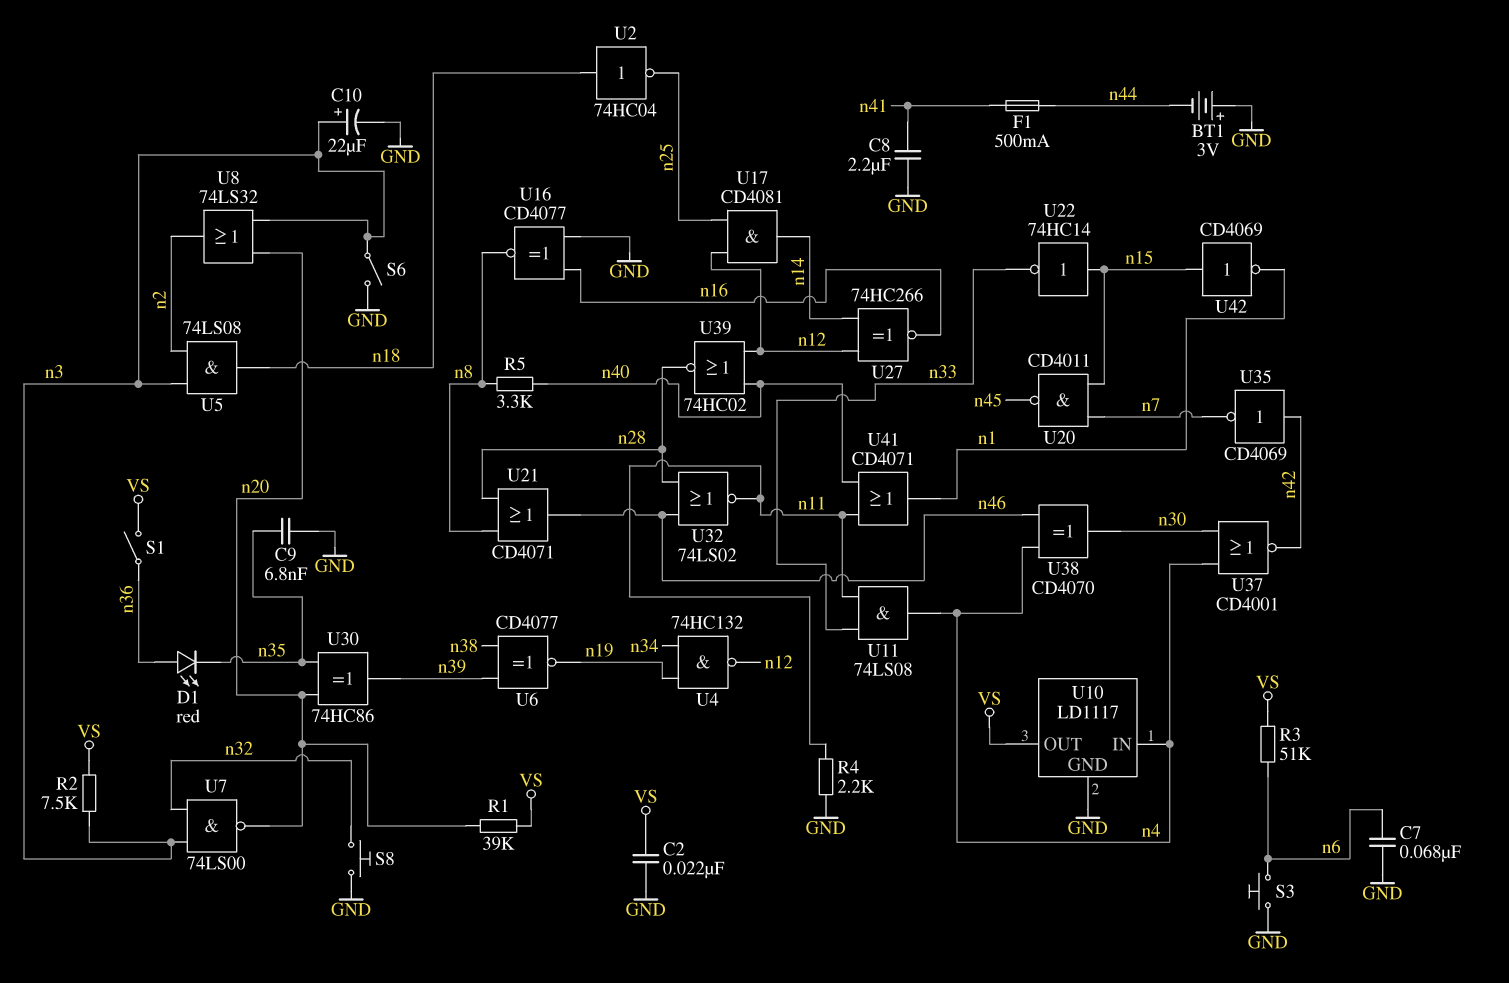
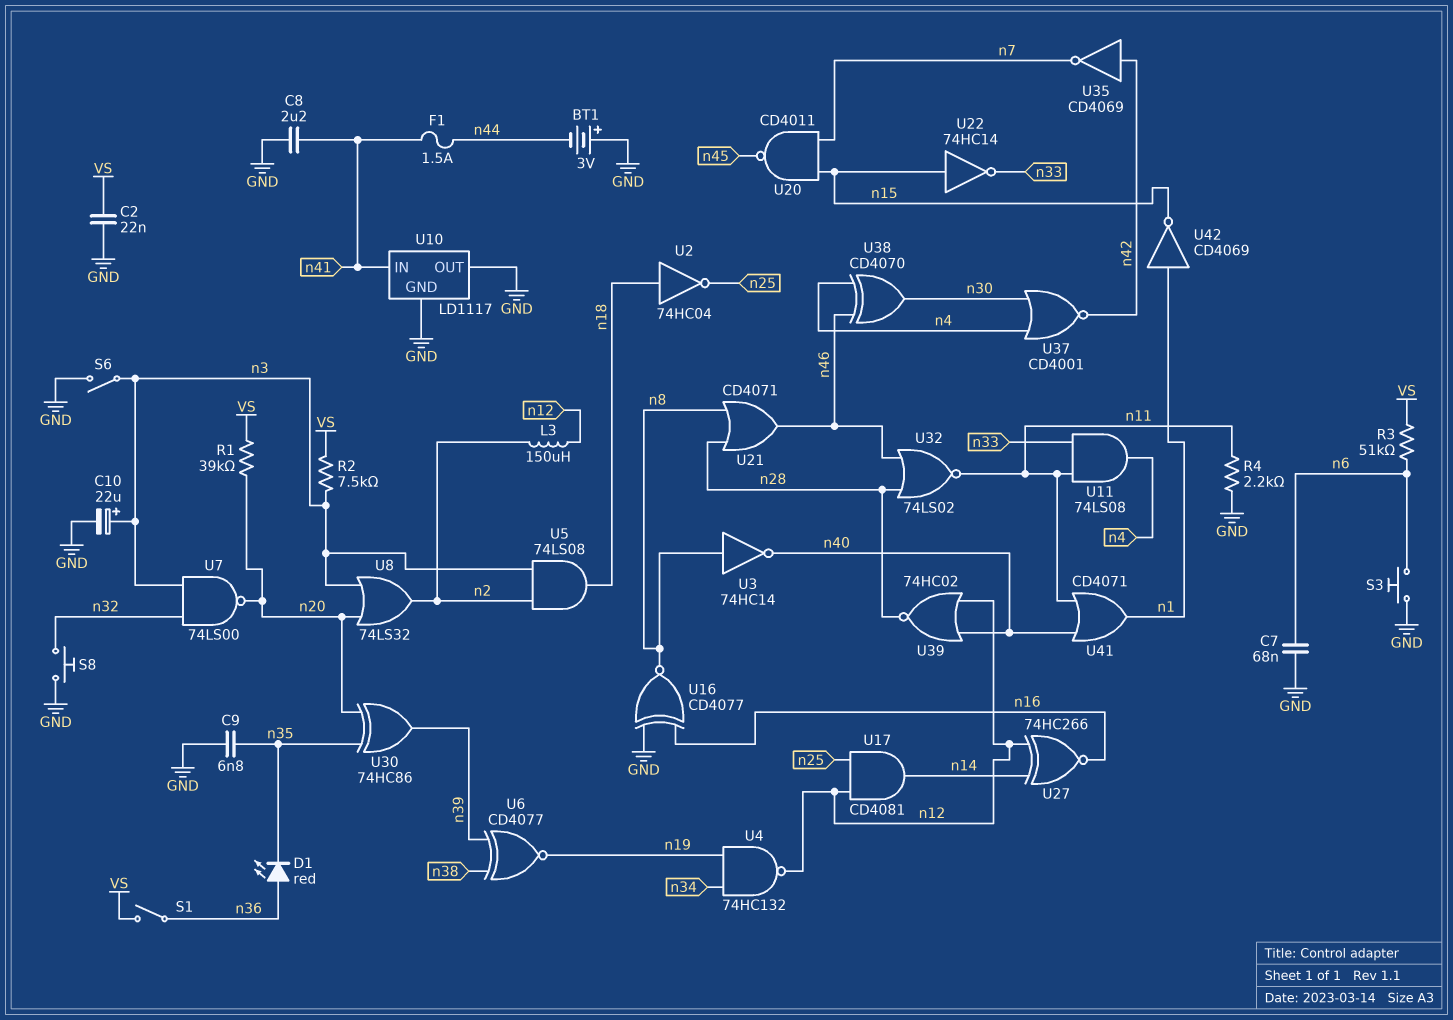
F1: 500mA (n41, n44) -> 1.5A (n41, n44)
L3: none -> 150uH (n2, n12)
R5: 3.3k (n8, n40) -> none
U3: none -> NOT 74HC14 (in n8, out n40)
U10 pin IN: n4 -> n41
U10 pin OUT: VS -> GND
U42: NOT CD4069 (in n15, out n1) -> NOT CD4069 (in n1, out n15)

